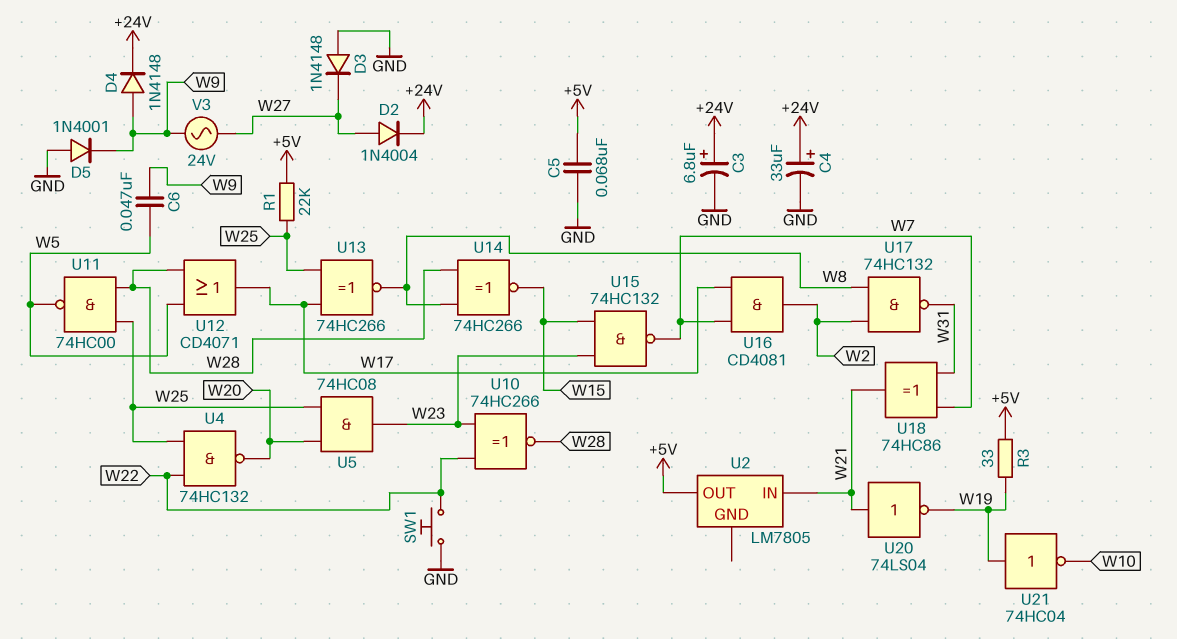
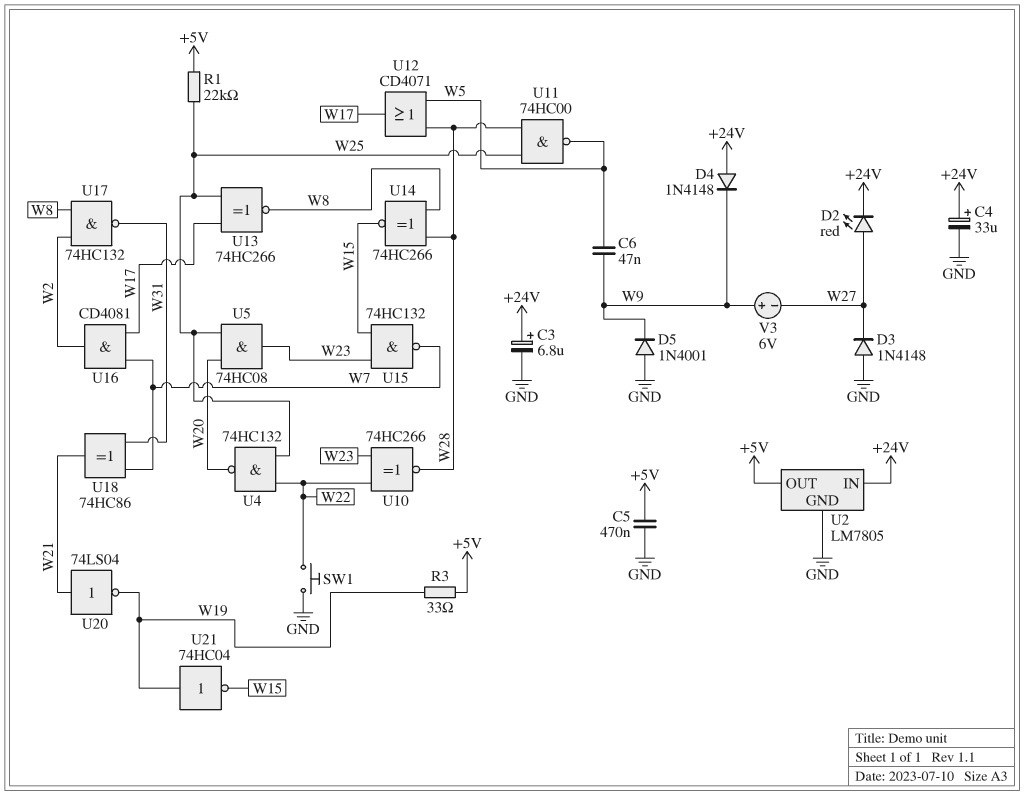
C5: 68nF (+5V, GND) -> 470nF (+5V, GND)
D2: diode 1N4004 (A W27, K +24V) -> LED red (A W27, K +24V)
D4: diode 1N4148 (A W9, K +24V) -> diode 1N4148 (A +24V, K W9)
U2 pin GND: none -> GND
U2 pin IN: W21 -> +24V
U21: NOT 74HC04 (in W19, out W10) -> NOT 74HC04 (in W19, out W15)
V3: AC 24V (W9, W27) -> 6V (plus W9, minus W27)

